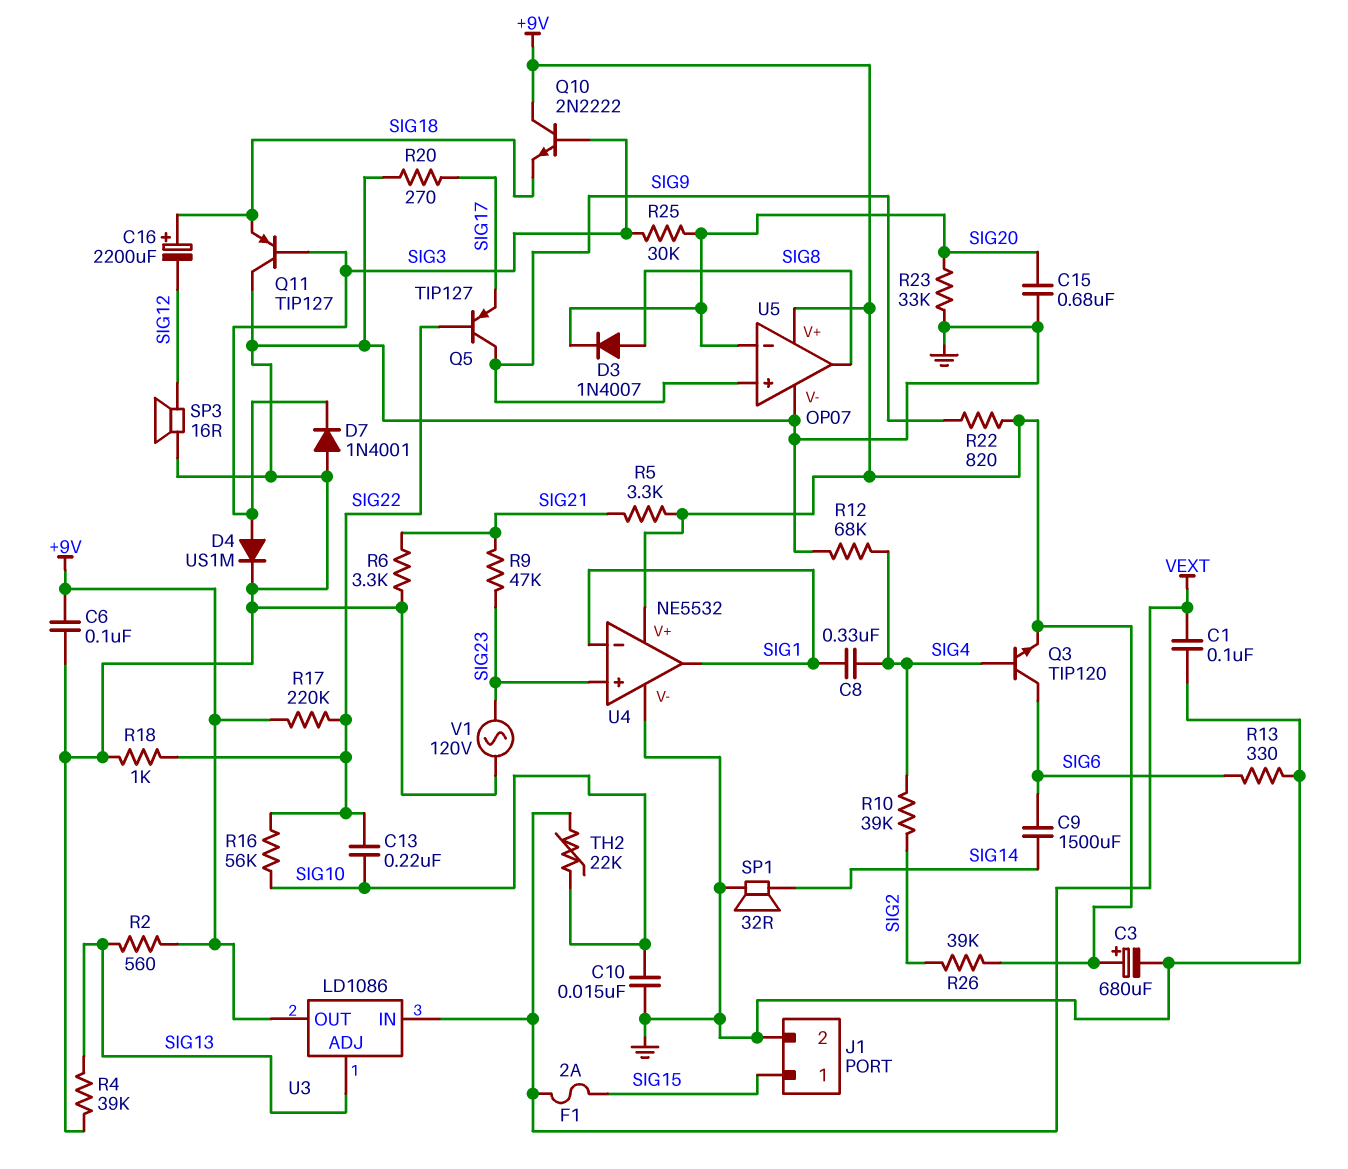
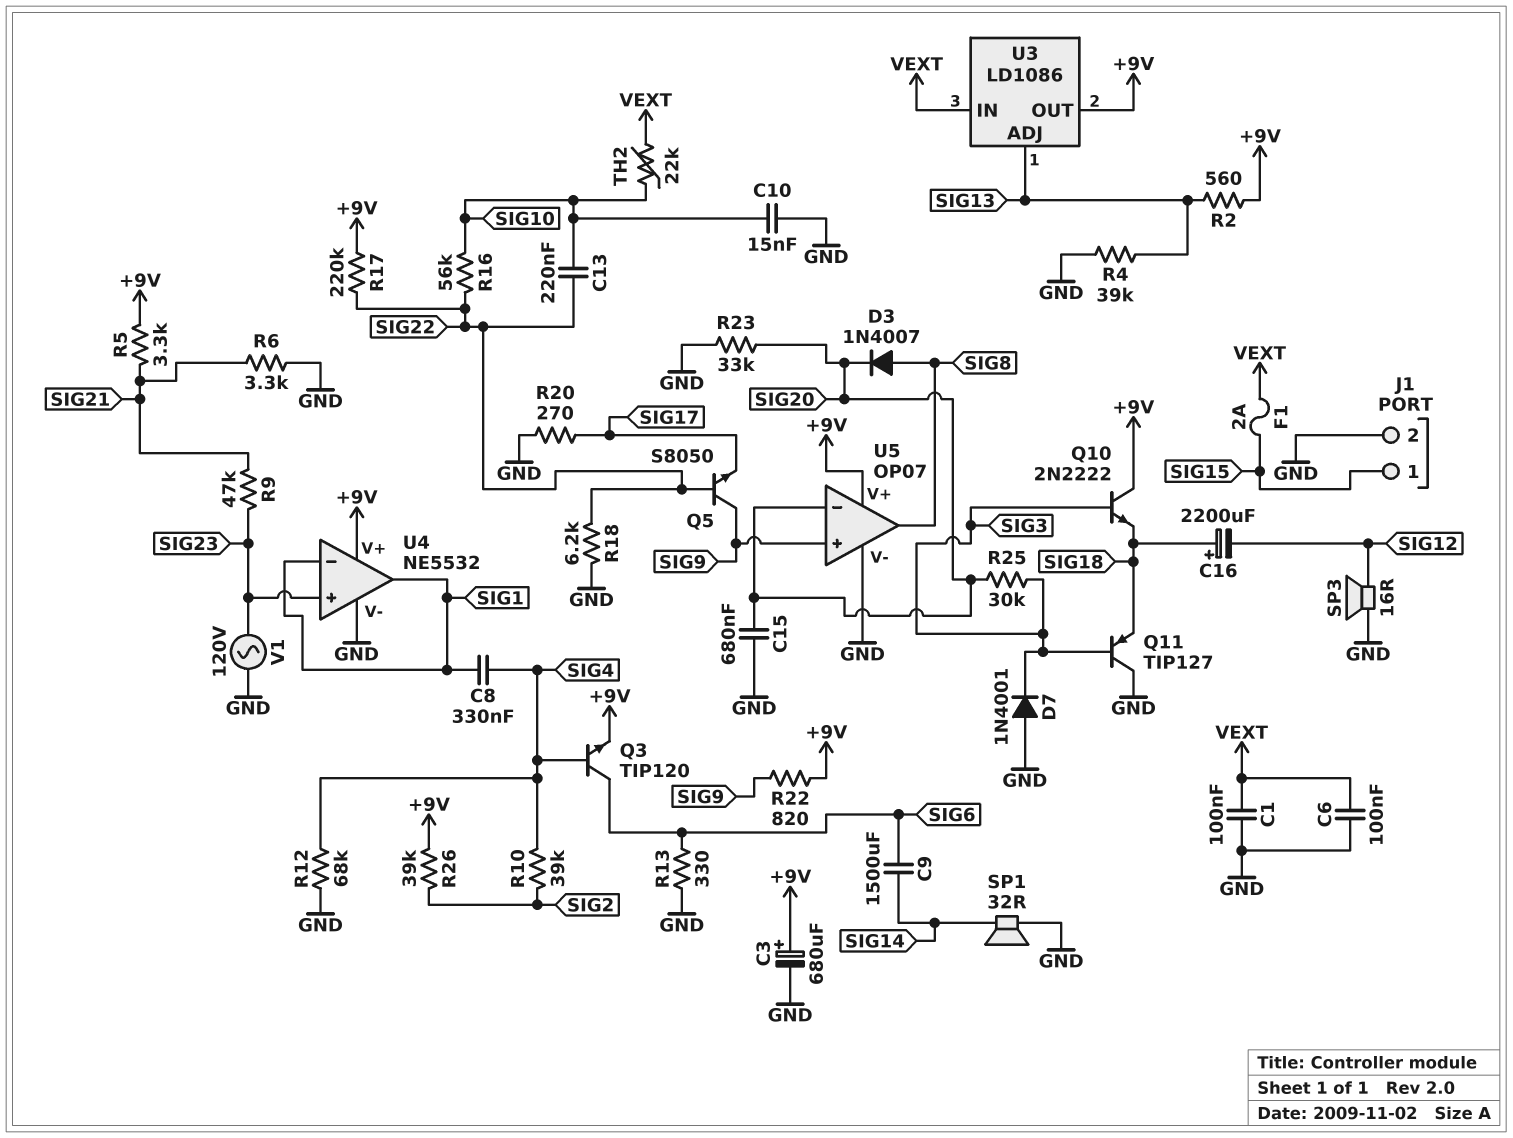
C6: 100nF (+9V, GND) -> 100nF (GND, VEXT)
D4: diode US1M (A SIG3, K GND) -> none
Q5: PNP TIP127 (B SIG22, C SIG9, E SIG17) -> NPN S8050 (B SIG22, C SIG9, E SIG17)
R18: 1k (GND, SIG22) -> 6.2k (GND, SIG22)

